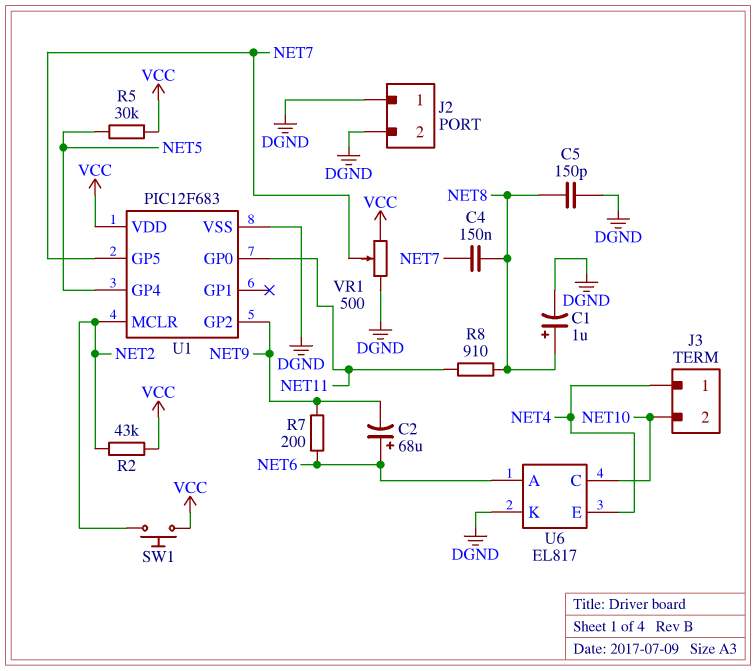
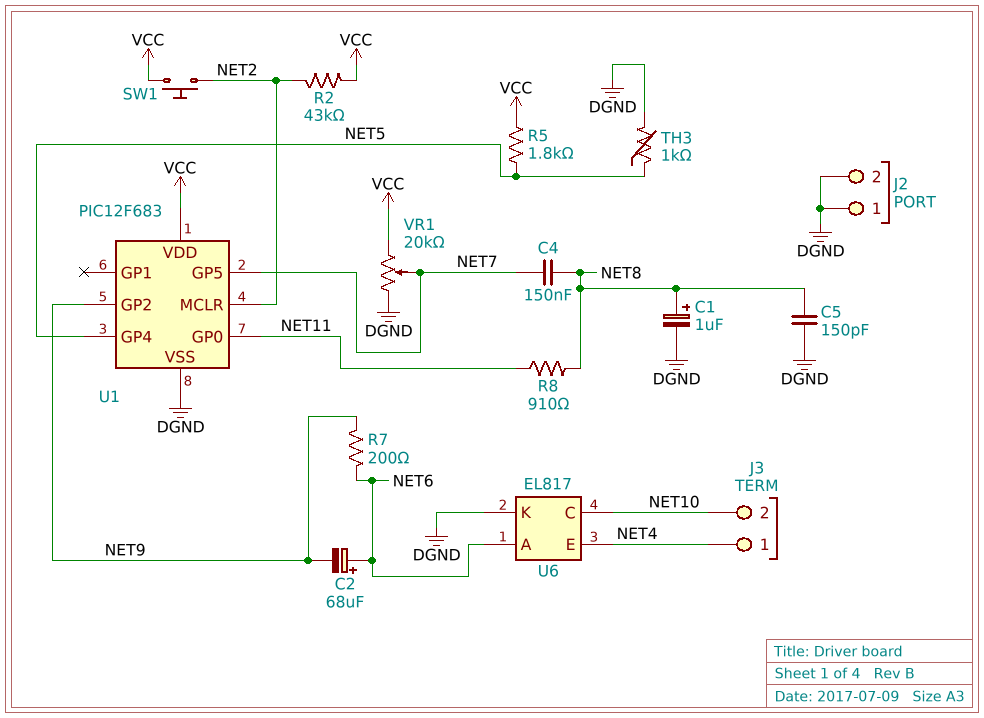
R5: 30k (NET5, VCC) -> 1.8k (NET5, VCC)
TH3: none -> 1k (DGND, NET5)
VR1: 500 (DGND, VCC, wiper NET7) -> 20k (DGND, VCC, wiper NET7)

